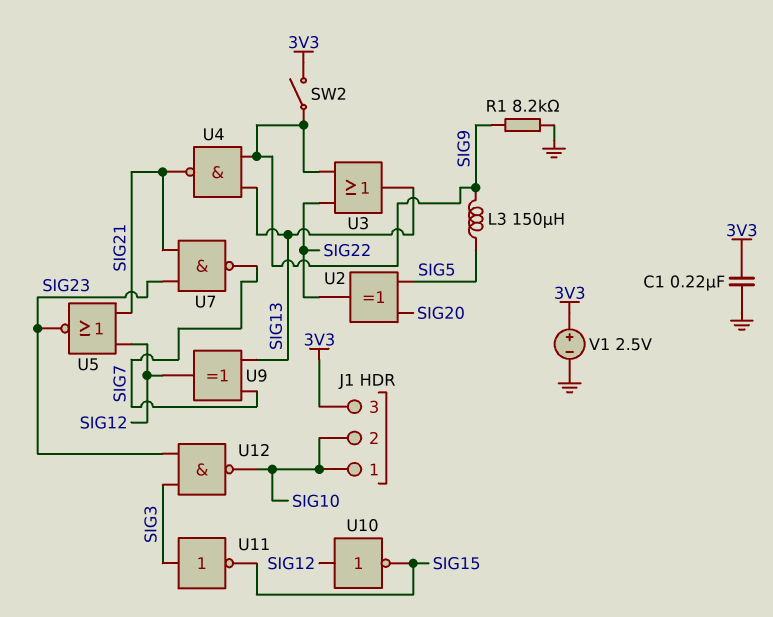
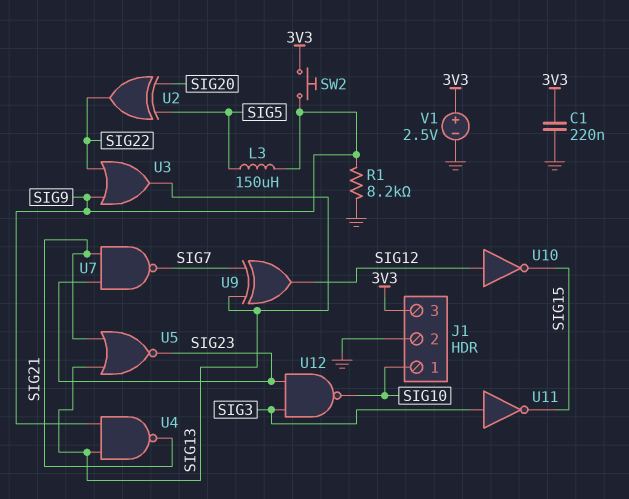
J1 pin 2: SIG10 -> GND
SW2: switch (3V3, SIG9) -> button (3V3, SIG9)
U5: NOR (in SIG12, in SIG21, out SIG23) -> NOR (in SIG13, in SIG21, out SIG23)

